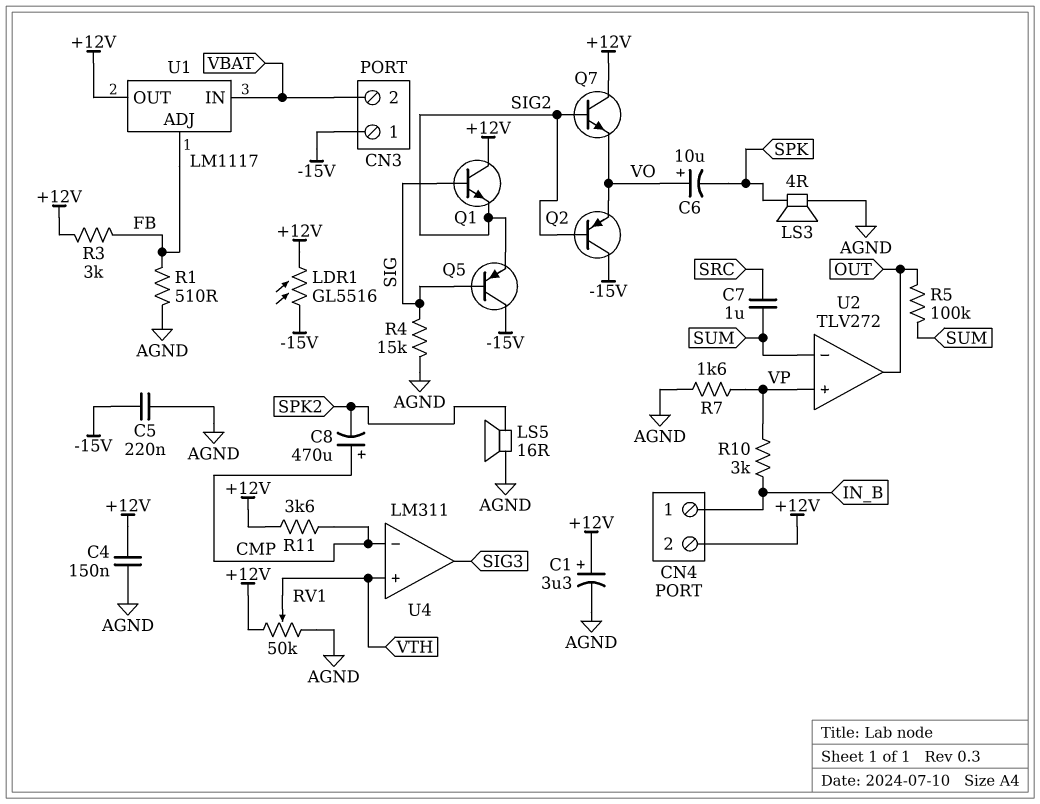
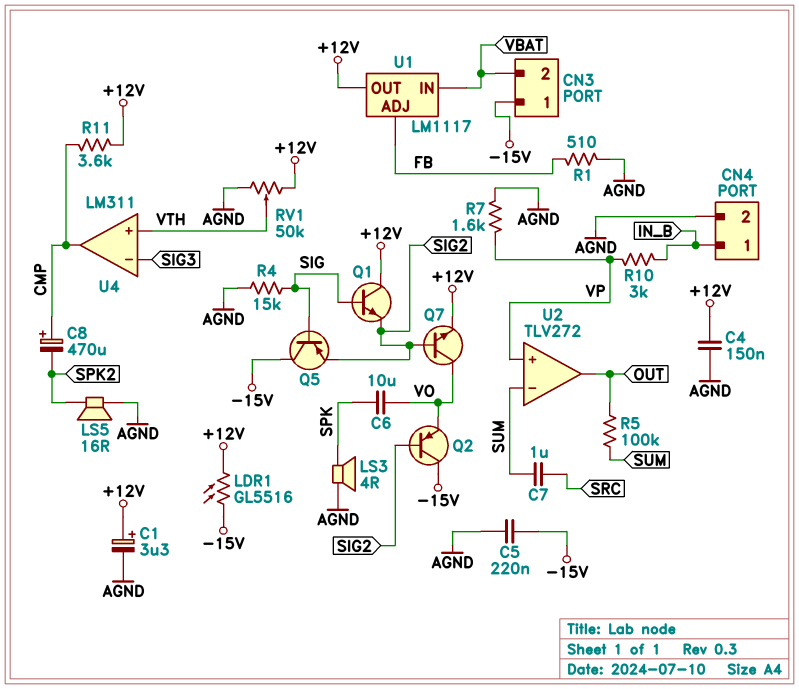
C6: 10uF (plus VO, minus SPK) -> 10uF (SPK, VO)
CN4 pin 2: +12V -> AGND
Q7: NPN (B SIG2, C +12V, E VO) -> NPN (B SIG2, C VO, E +12V)
R3: 3k (+12V, FB) -> none
U4 pin in-: CMP -> SIG3
U4 pin out: SIG3 -> CMP

